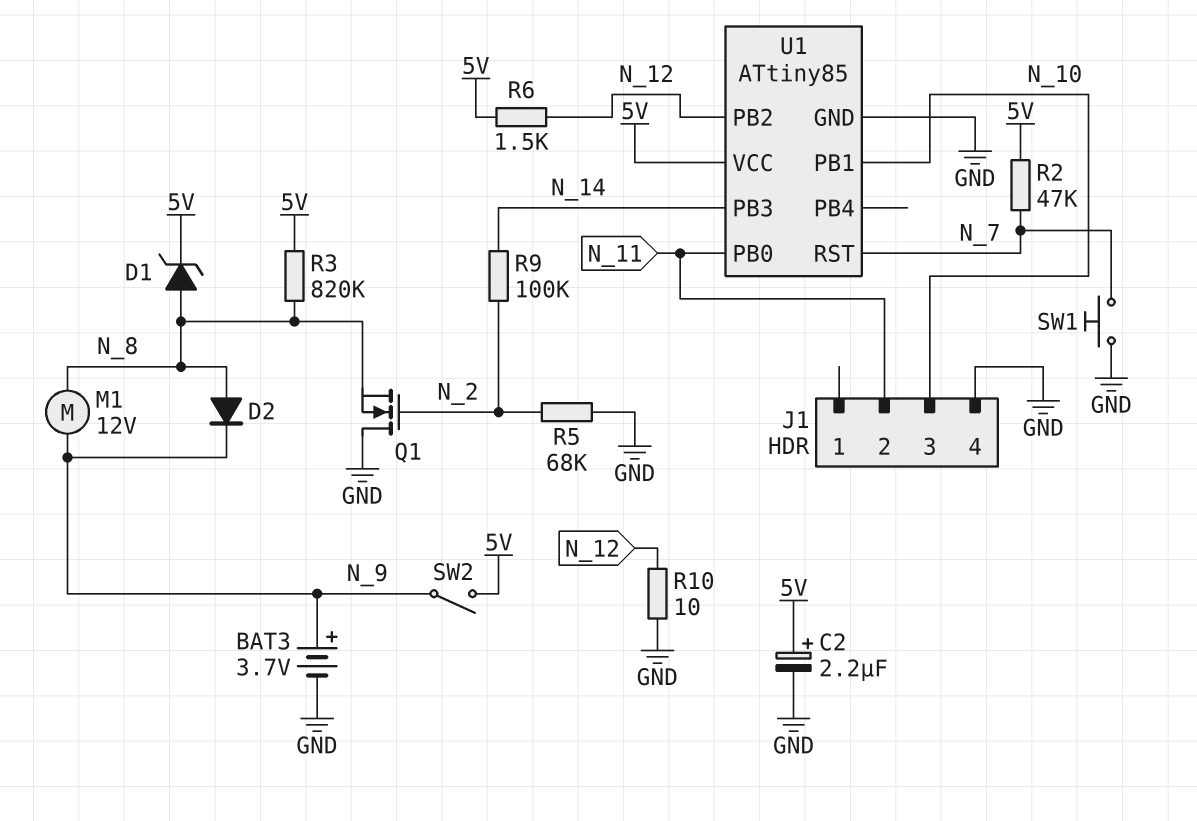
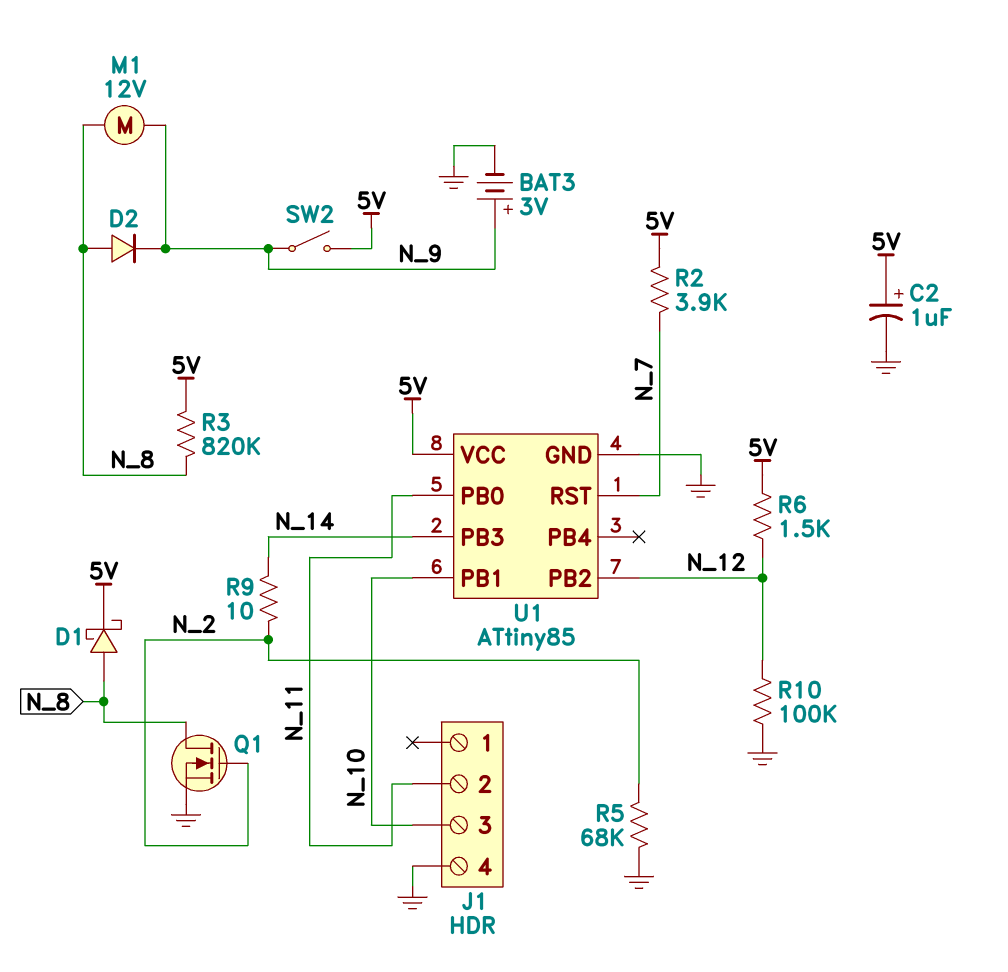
BAT3: 3.7V (plus N_9, minus GND) -> 3V (plus N_9, minus GND)
C2: 2.2uF (plus 5V, minus GND) -> 1uF (plus 5V, minus GND)
D1: zener (A N_8, K 5V) -> schottky (A N_8, K 5V)
Q1: NMOS (G N_2, D GND, S N_8) -> NMOS (G N_2, D N_8, S GND)
R2: 47k (5V, N_7) -> 3.9k (5V, N_7)
R9: 100k (N_2, N_14) -> 10 (N_2, N_14)
R10: 10 (GND, N_12) -> 100k (GND, N_12)
SW1: button (GND, N_7) -> none

